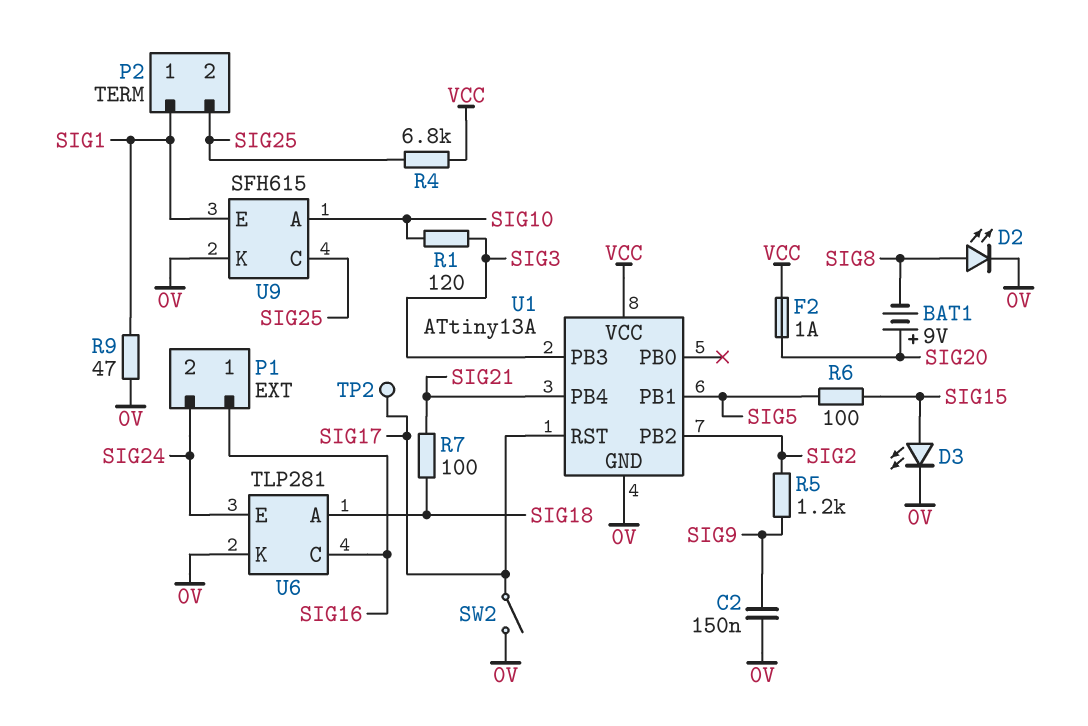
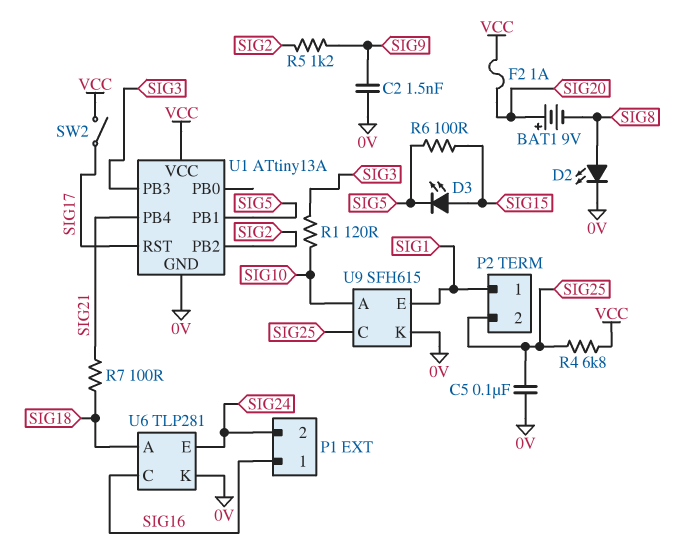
C2: 150nF (0V, SIG9) -> 1.5nF (0V, SIG9)
C5: none -> 100nF (0V, SIG25)
D3: LED (A SIG15, K 0V) -> LED (A SIG15, K SIG5)
R9: 47 (0V, SIG1) -> none
SW2: switch (0V, SIG17) -> switch (SIG17, VCC)
TP2: test point (SIG17) -> none

